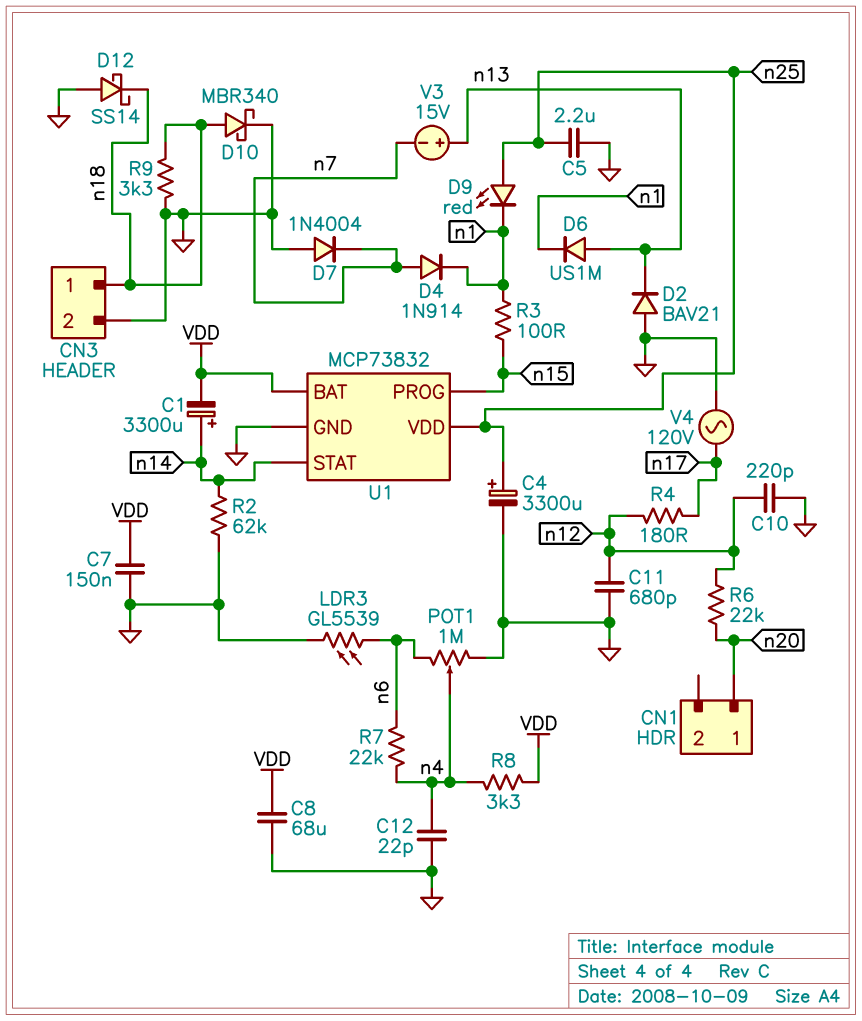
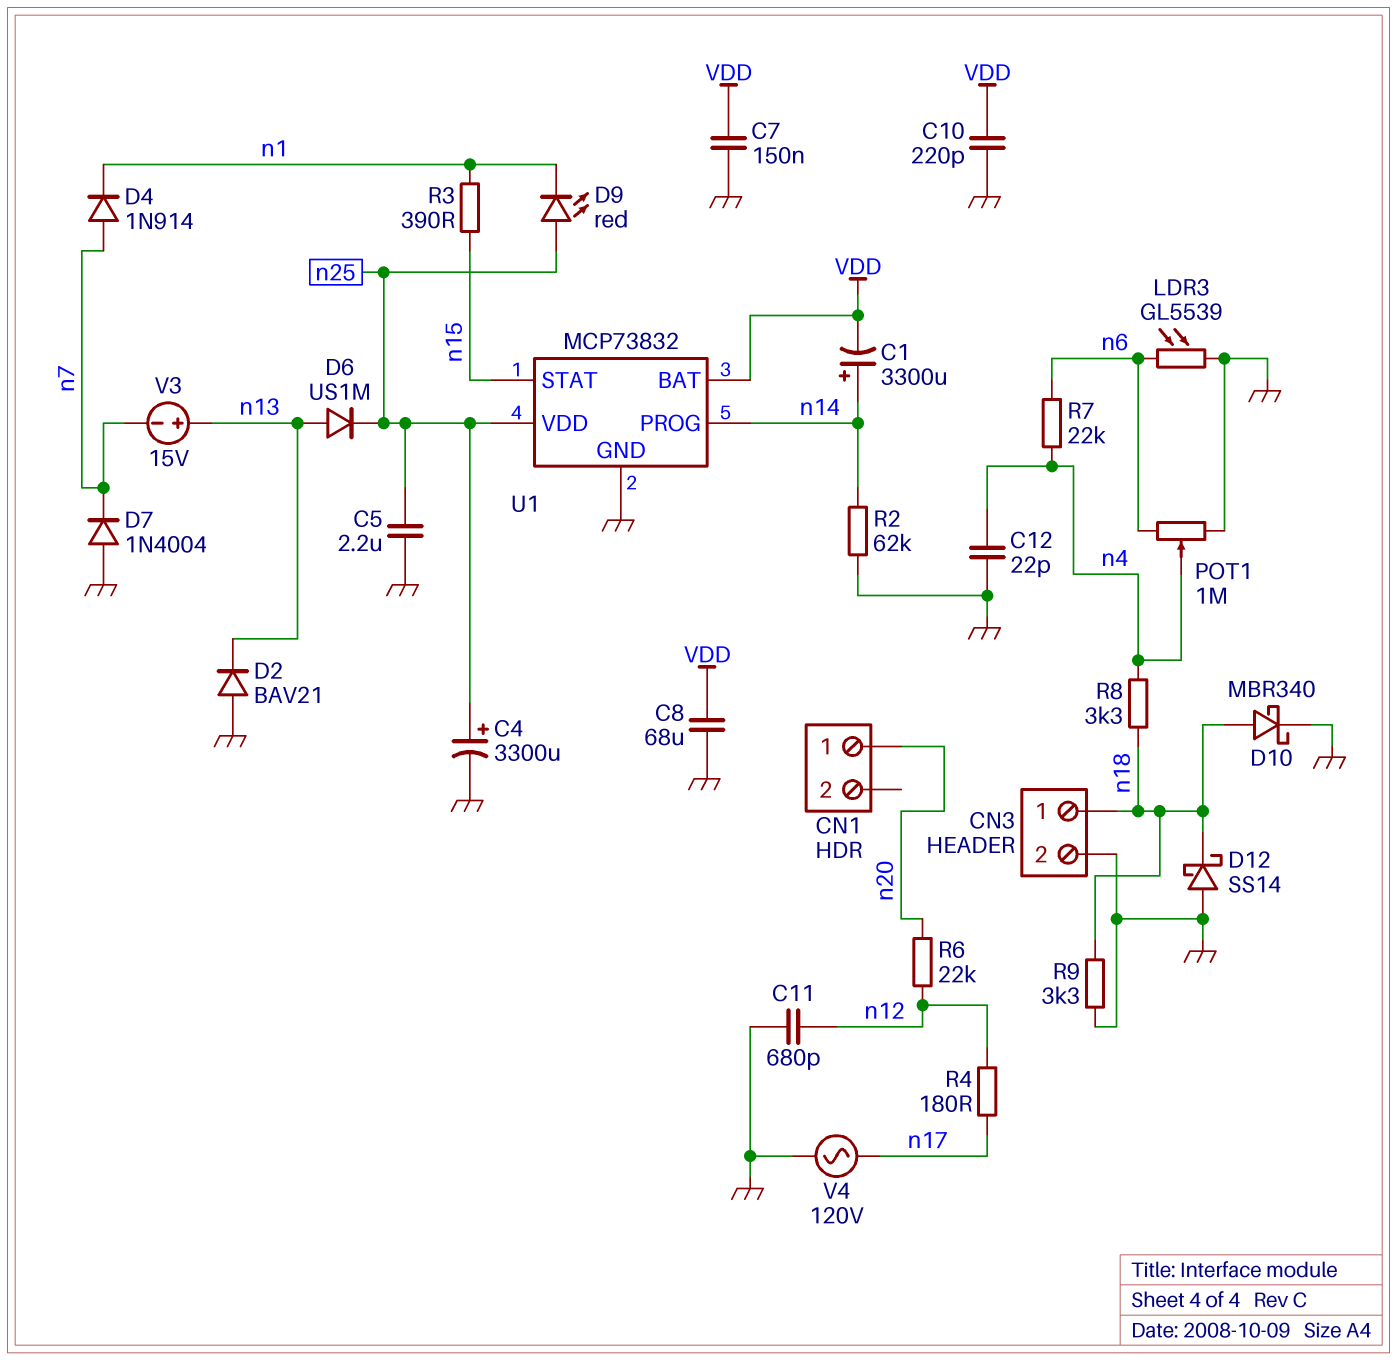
C10: 220pF (GND, n12) -> 220pF (GND, VDD)
D6: diode US1M (A n13, K n1) -> diode US1M (A n13, K n25)
R3: 100 (n1, n15) -> 390 (n1, n15)
R8: 3.3k (VDD, n4) -> 3.3k (n4, n18)
U1 pin PROG: n15 -> n14
U1 pin STAT: n14 -> n15

